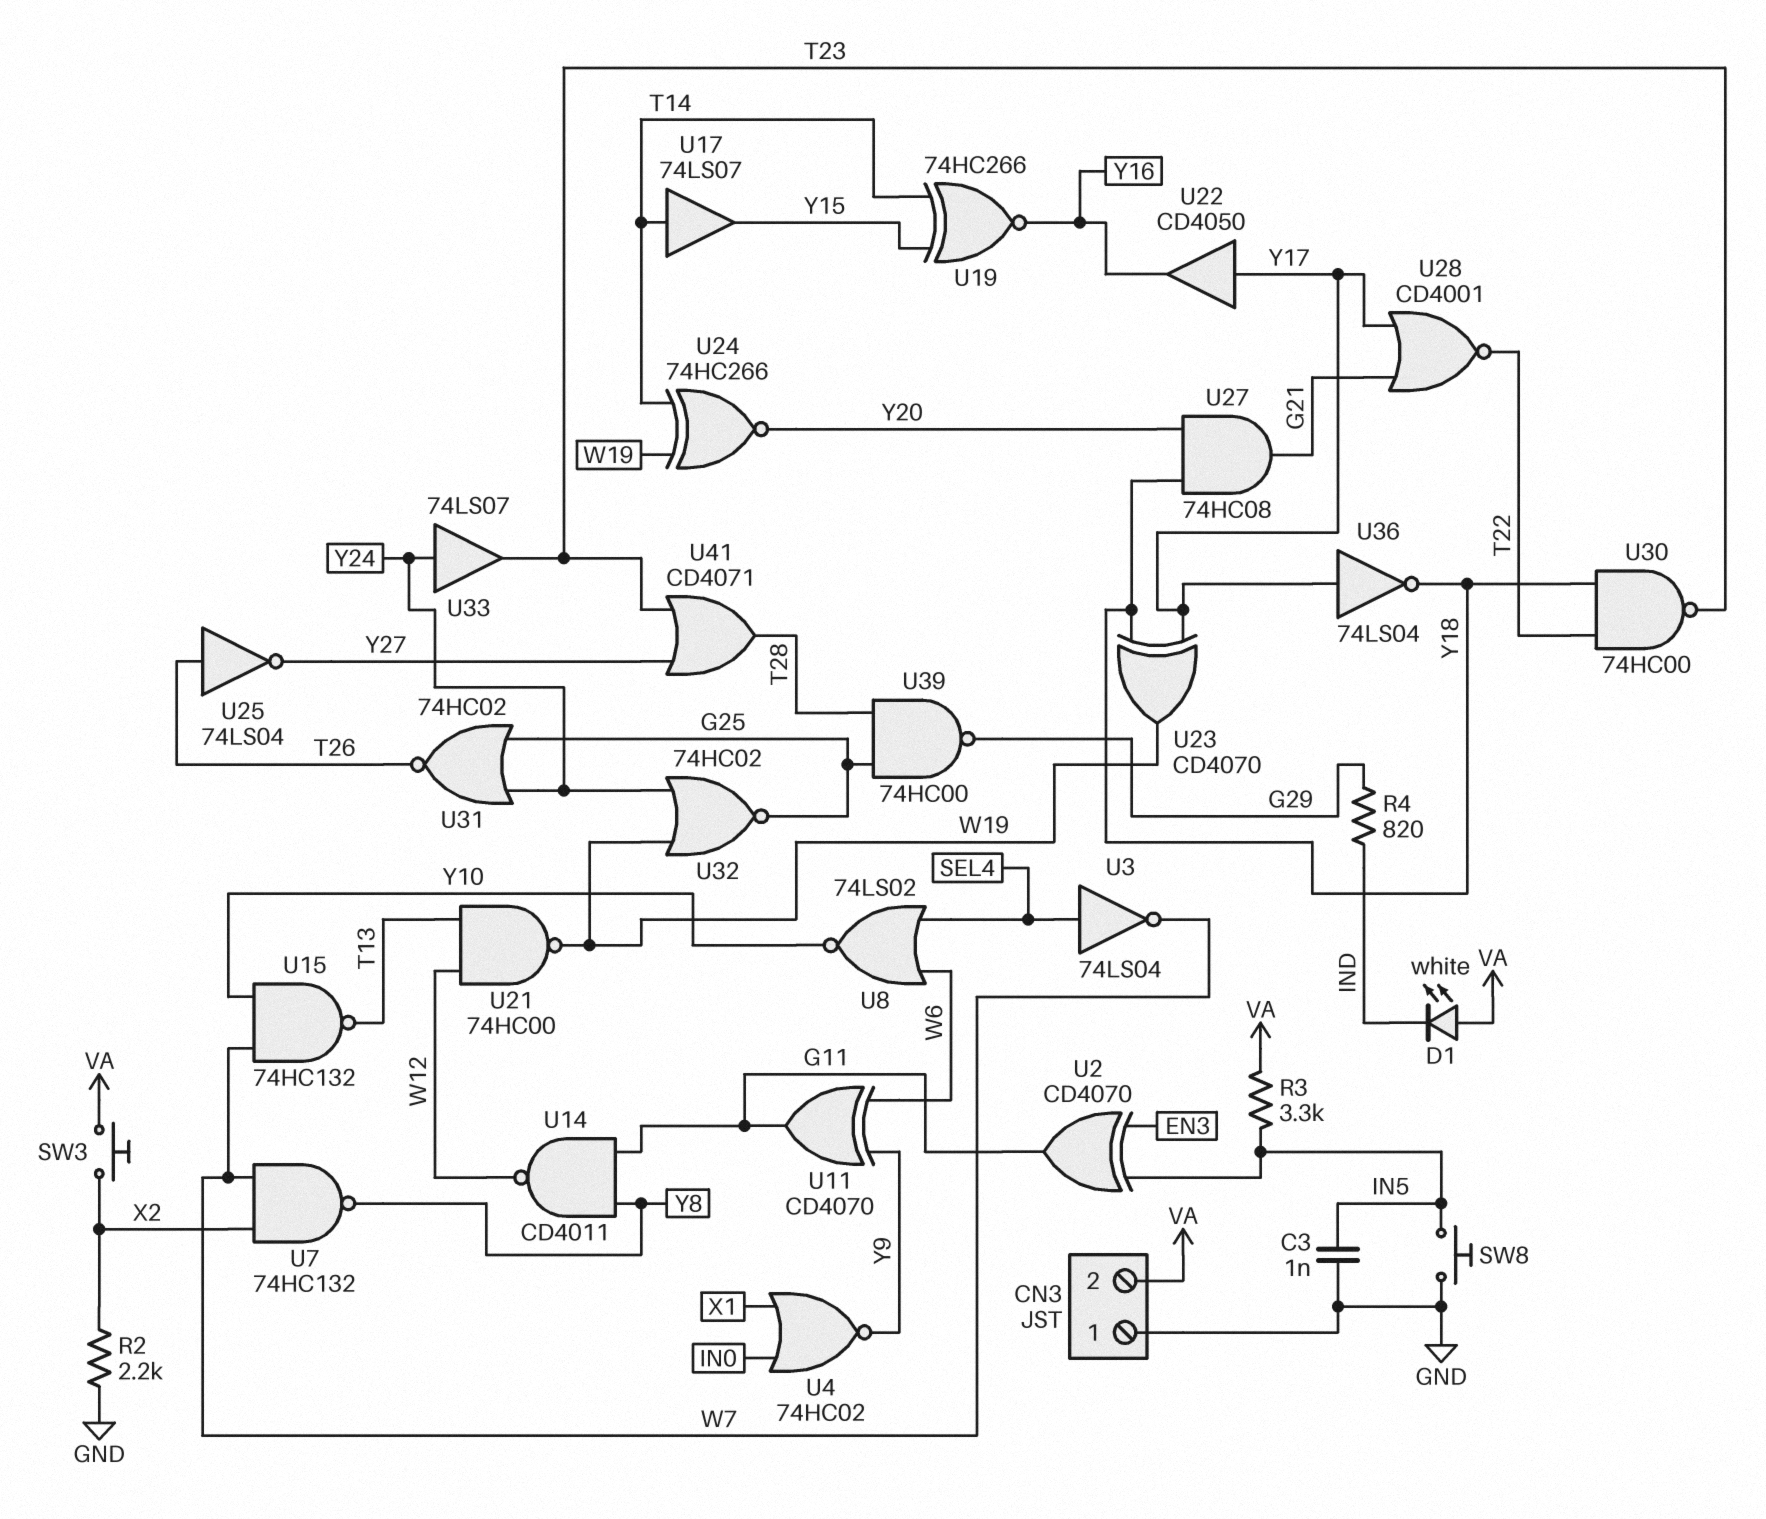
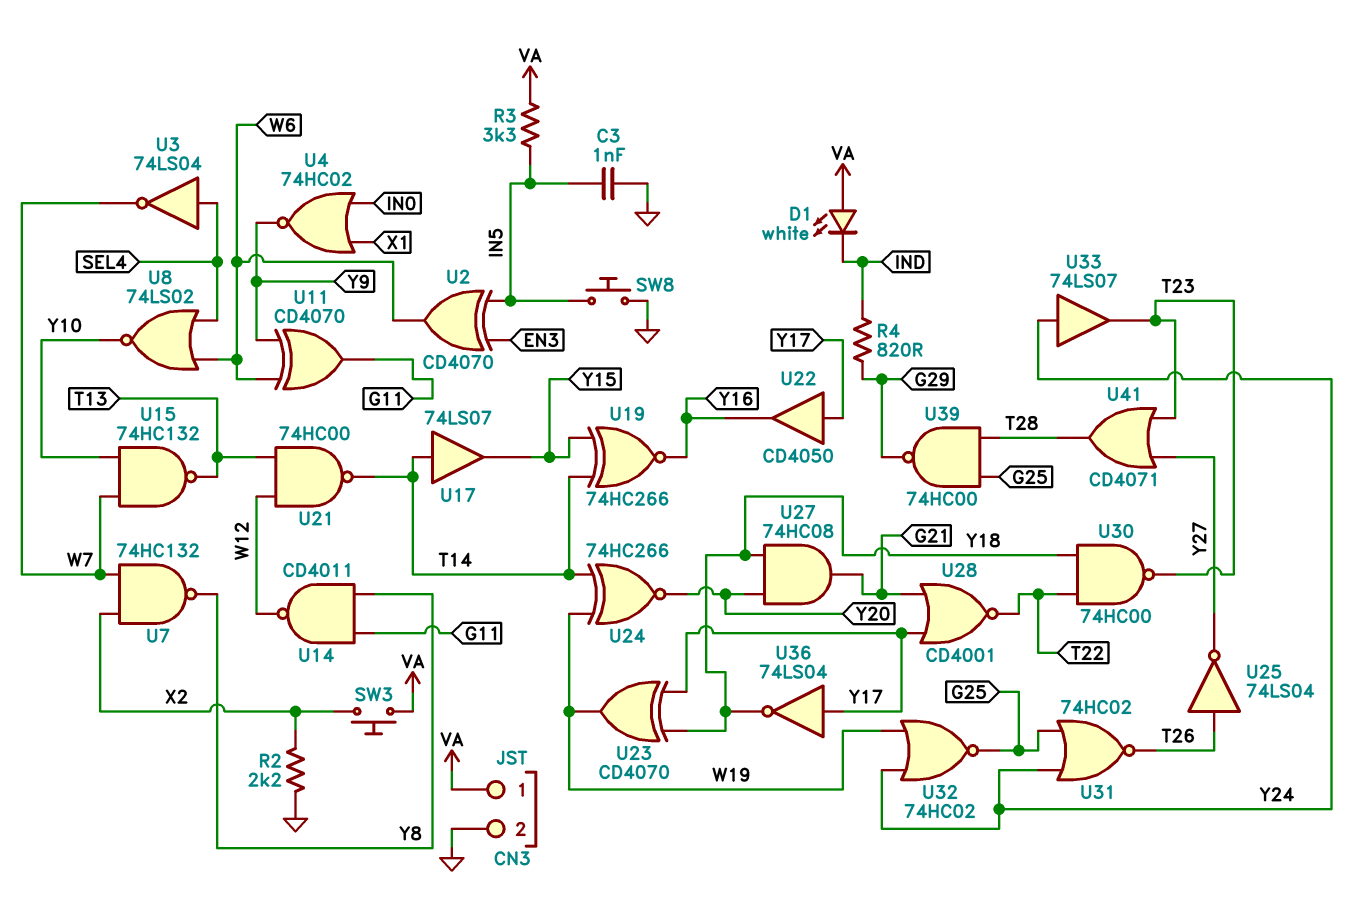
CN3 pin 1: GND -> VA
CN3 pin 2: VA -> GND
U2: XOR CD4070 (in EN3, in IN5, out G11) -> XOR CD4070 (in EN3, in IN5, out W6)
U21: NAND 74HC00 (in T13, in W12, out W19) -> NAND 74HC00 (in T13, in W12, out T14)

